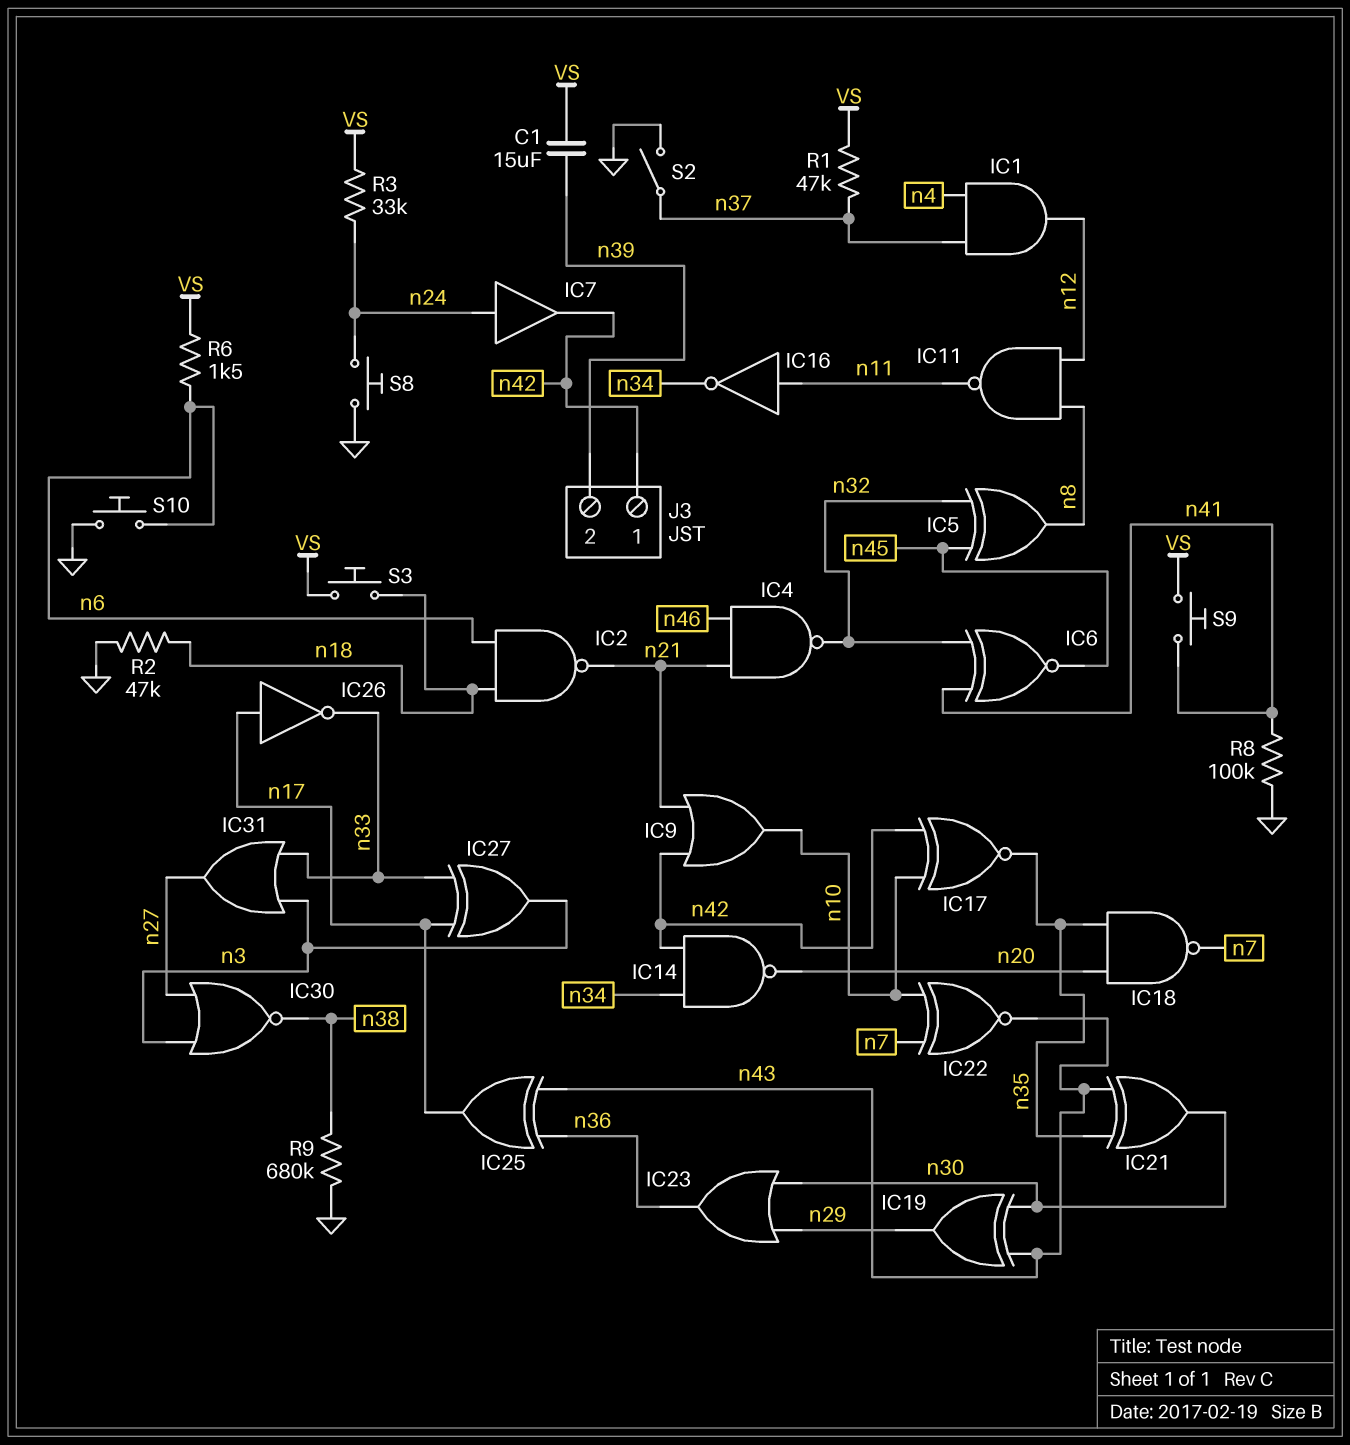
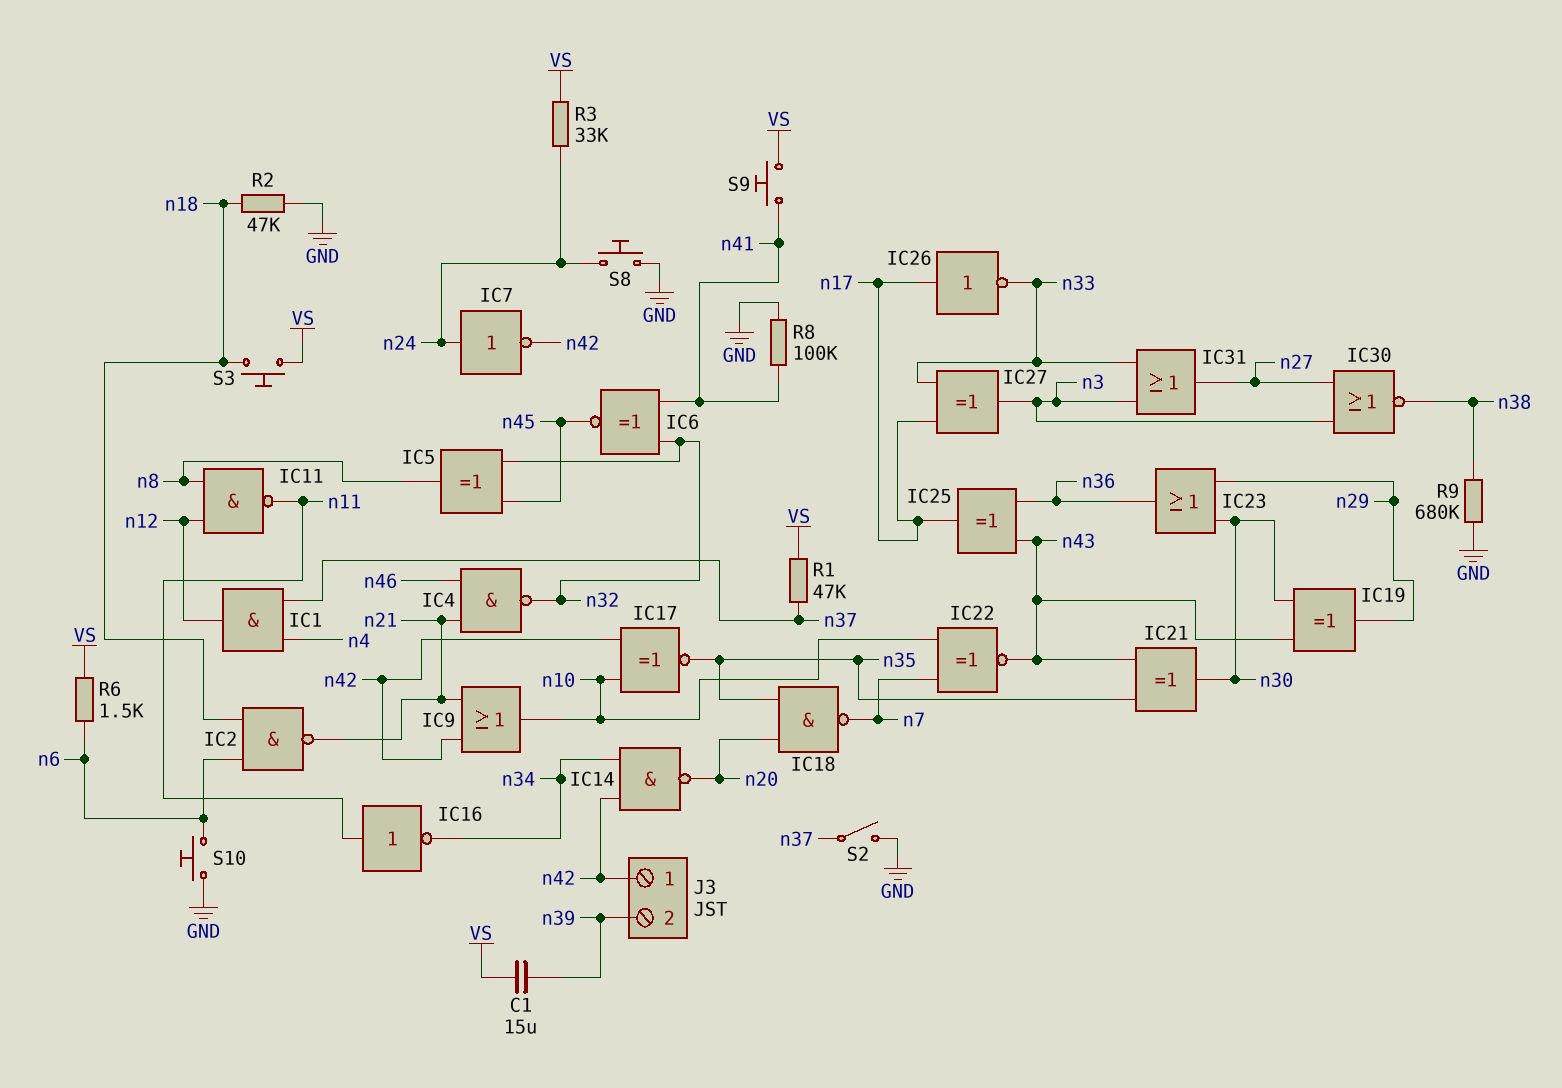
IC7: buffer (in n24, out n42) -> NOT (in n24, out n42)

